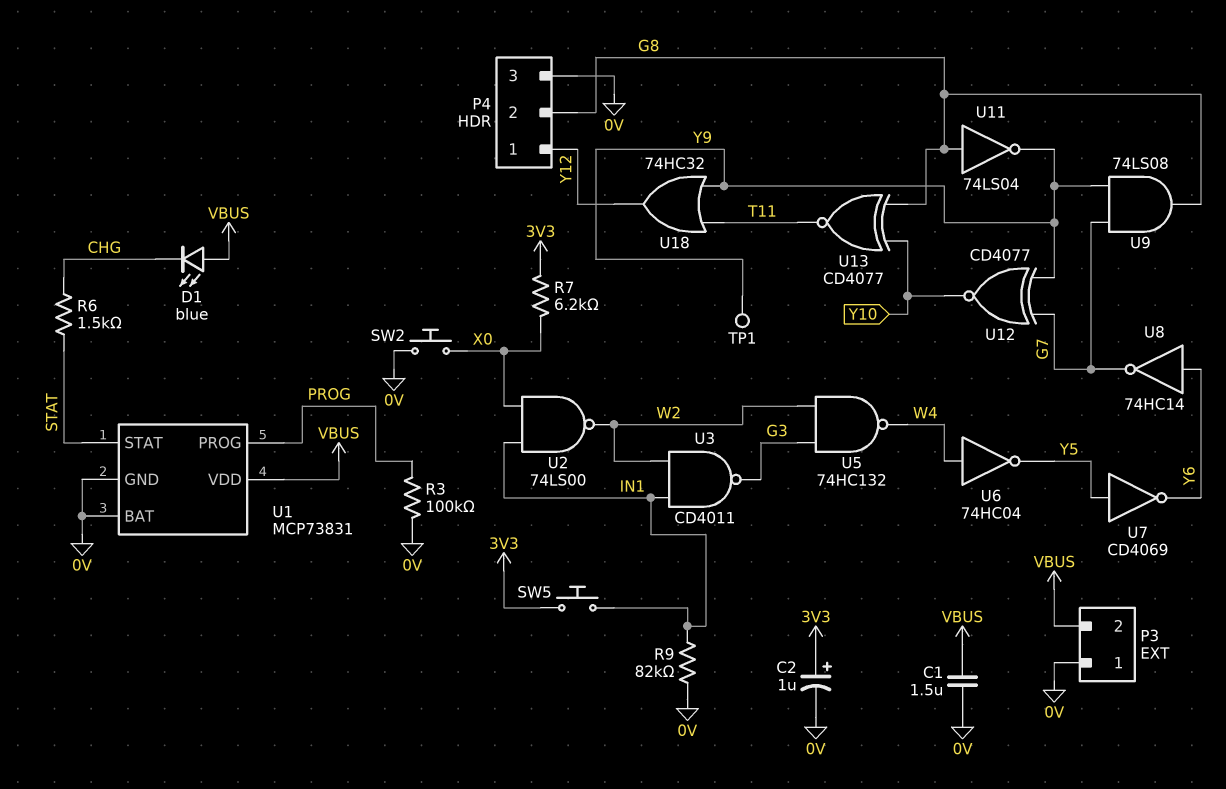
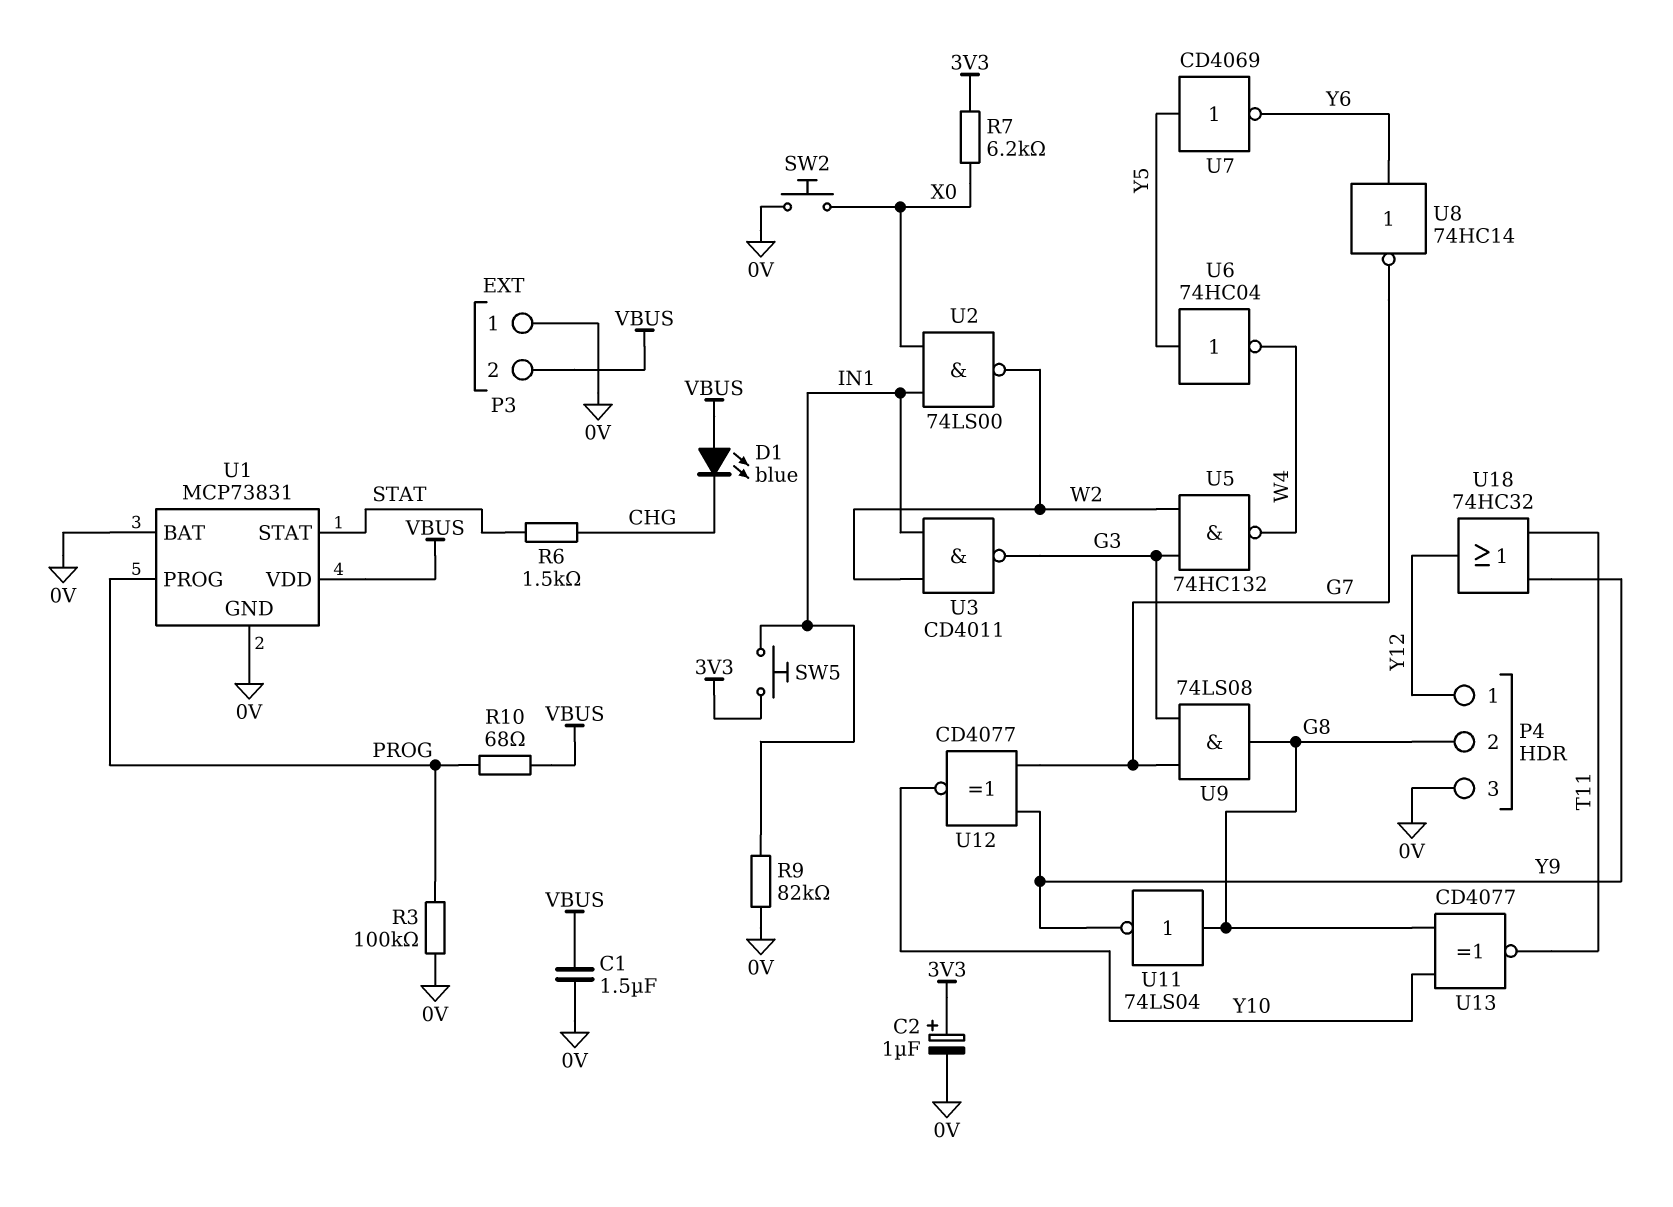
R10: none -> 68 (PROG, VBUS)
TP1: test point (Y9) -> none
U6: NOT 74HC04 (in W4, out Y5) -> NOT 74HC04 (in Y5, out W4)
U9: AND 74LS08 (in G7, in Y9, out G8) -> AND 74LS08 (in G3, in G7, out G8)

